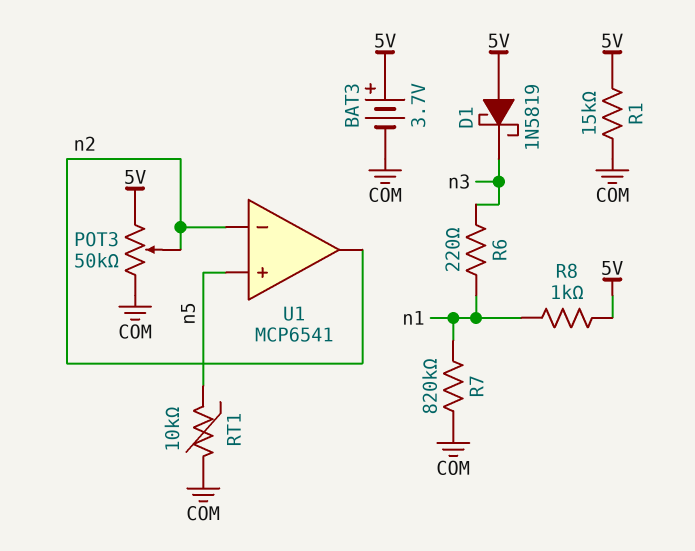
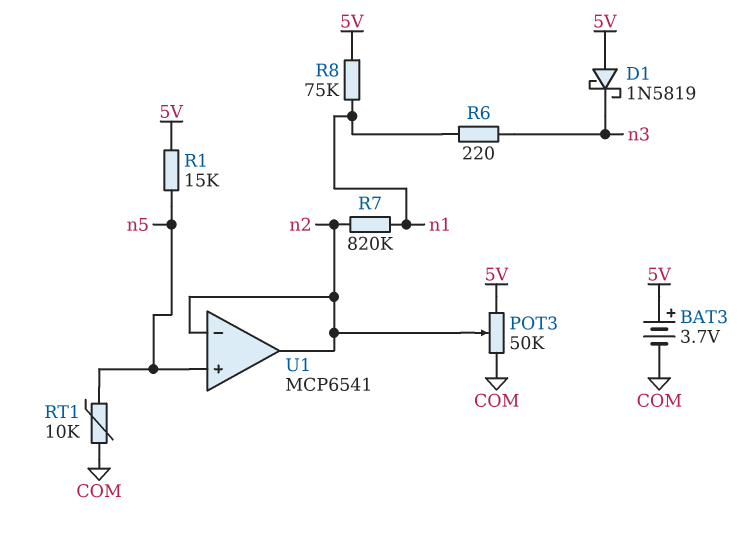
R1: 15k (5V, COM) -> 15k (5V, n5)
R7: 820k (COM, n1) -> 820k (n1, n2)
R8: 1k (5V, n1) -> 75k (5V, n1)

